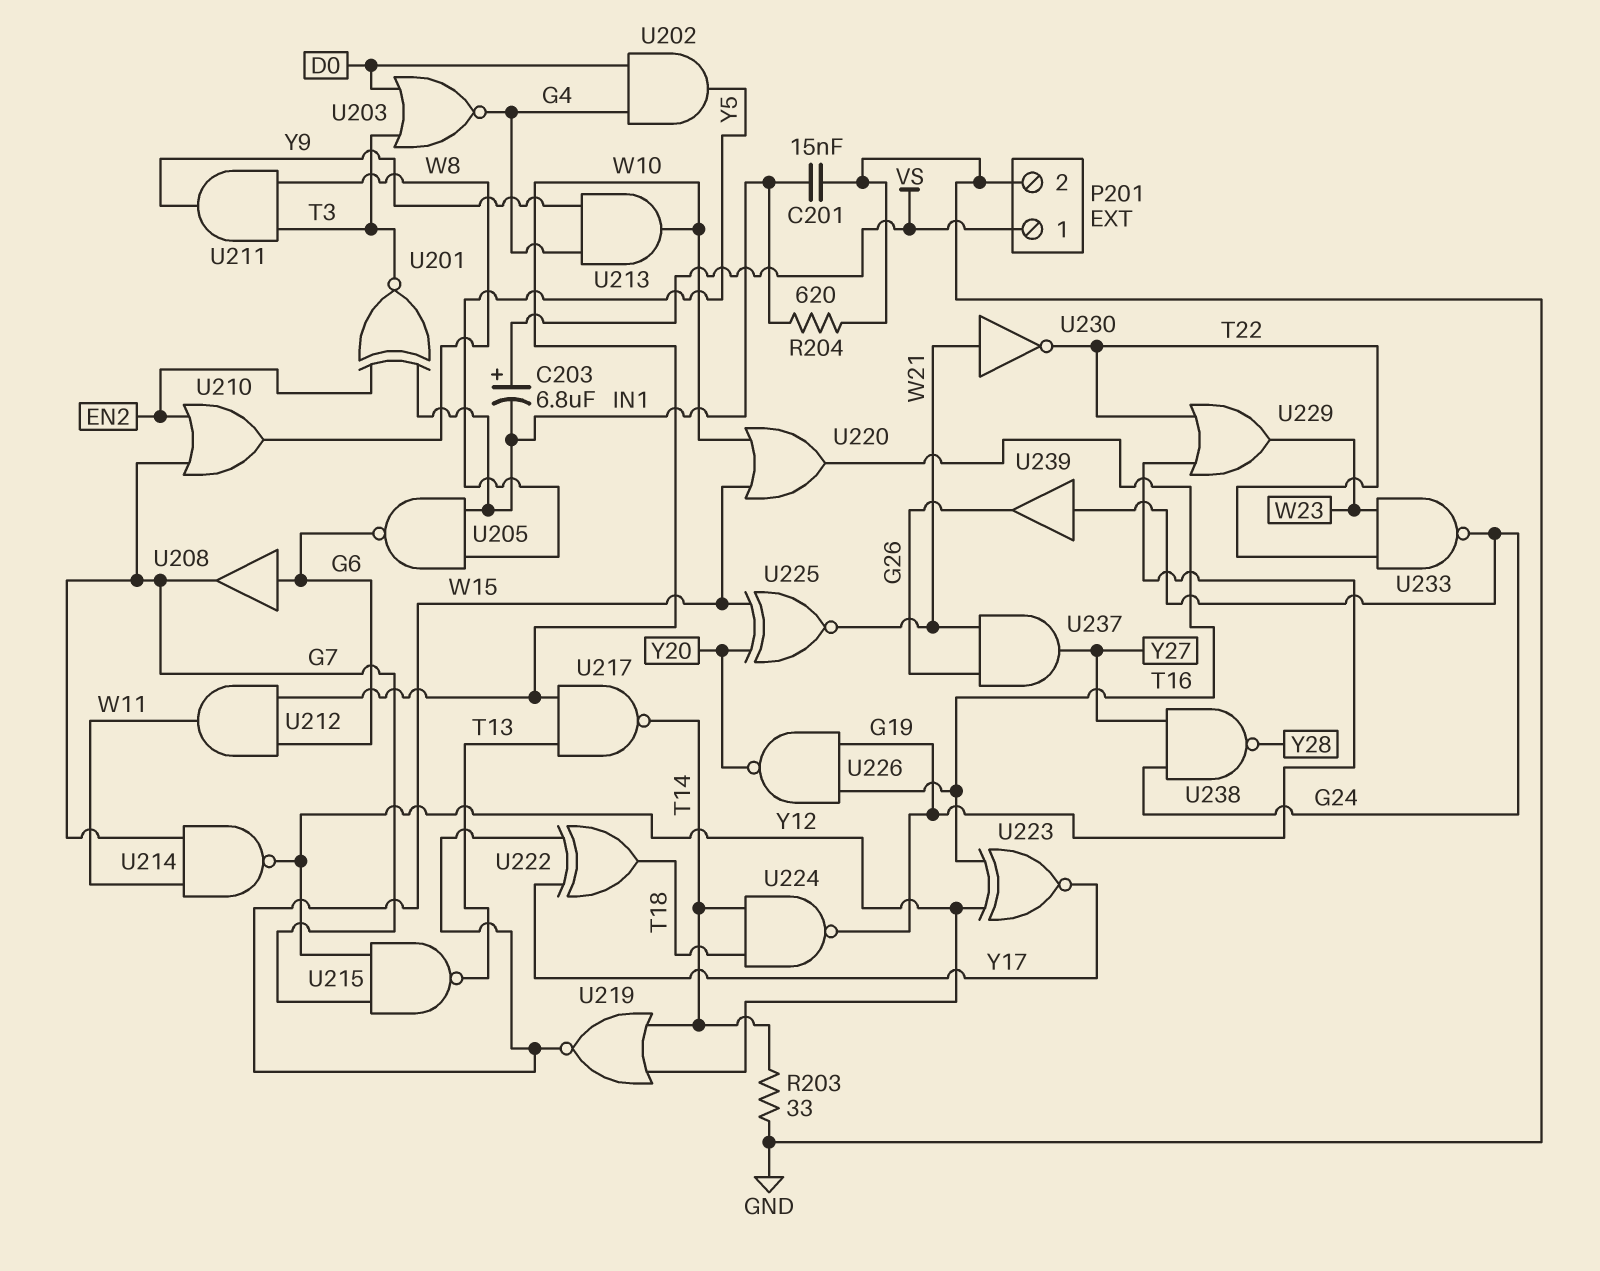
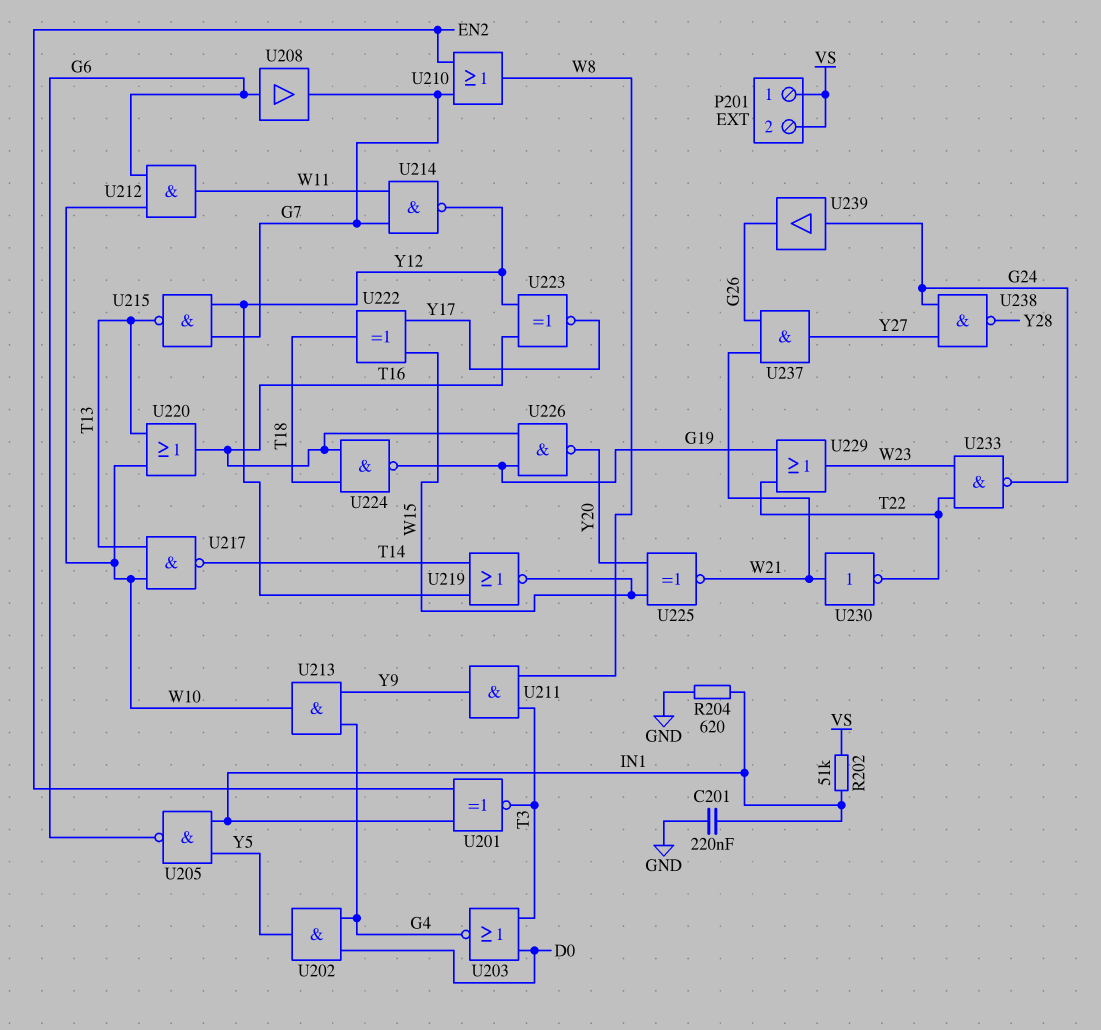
C201: 15nF (GND, IN1) -> 220nF (GND, IN1)
C203: 6.8uF (plus VS, minus IN1) -> none
P201 pin 2: GND -> VS
R202: none -> 51k (IN1, VS)
R203: 33 (GND, T14) -> none
U220: OR (in W10, in W15, out T16) -> OR (in T13, in W10, out T16)
U224: NAND (in T14, in T18, out G19) -> NAND (in T16, in T18, out G19)

